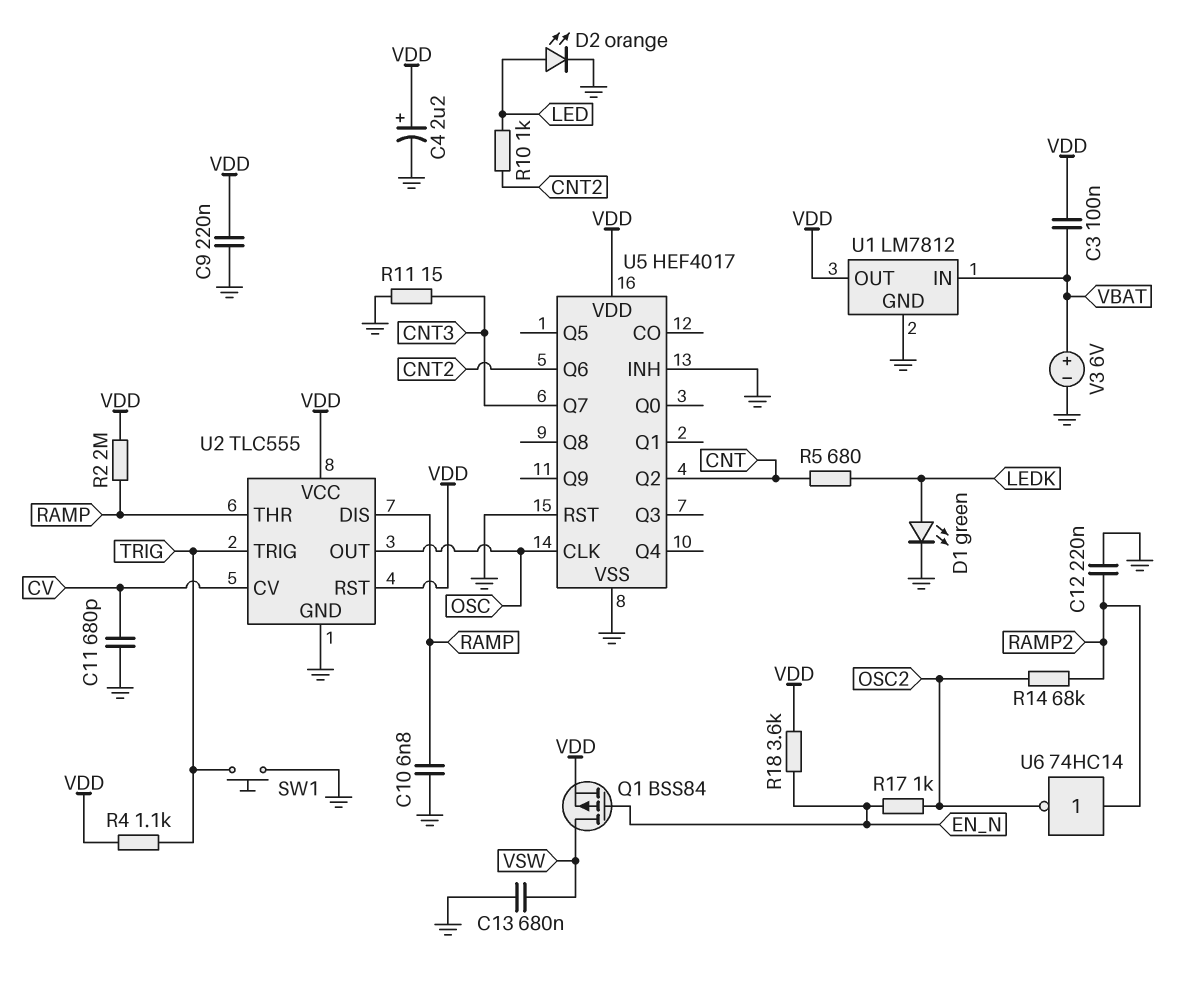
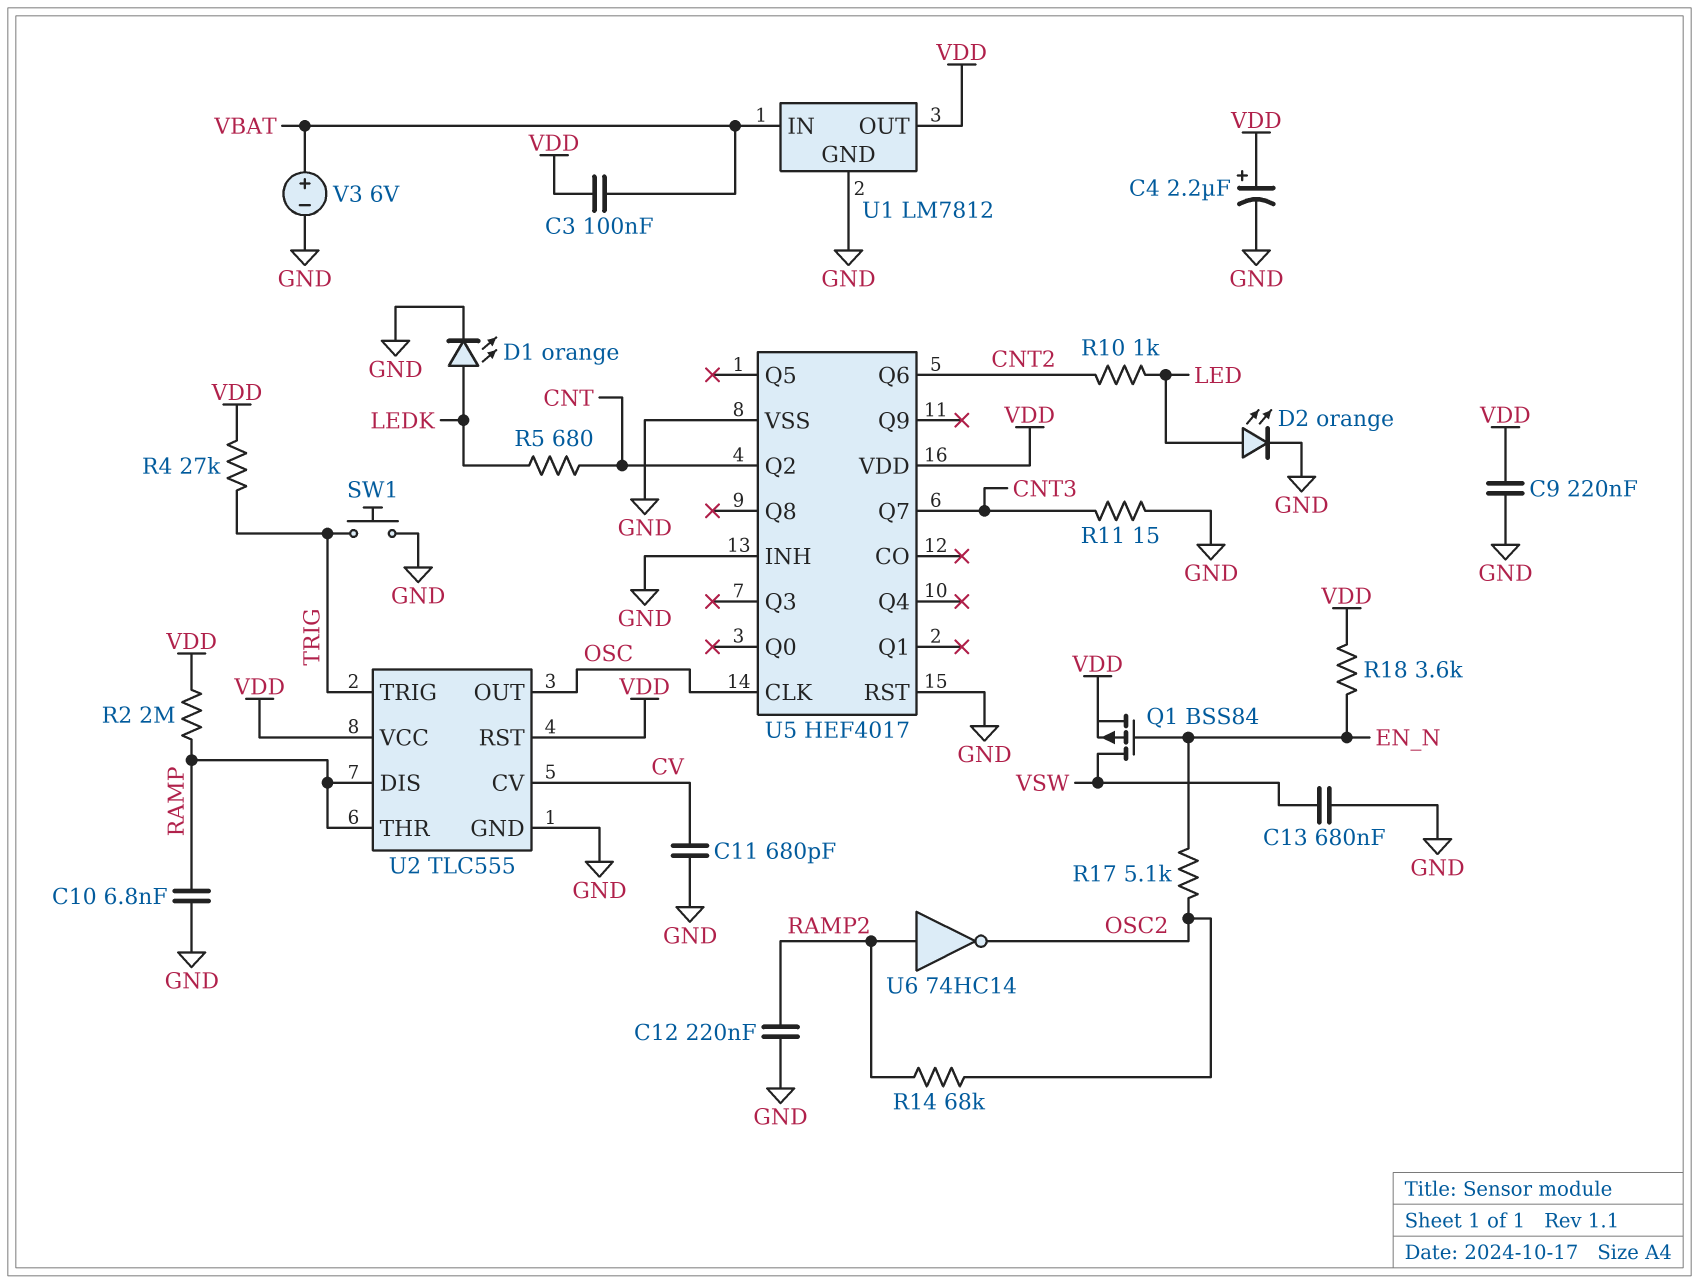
D1: LED green (A LEDK, K GND) -> LED orange (A LEDK, K GND)
R4: 1.1k (TRIG, VDD) -> 27k (TRIG, VDD)
R17: 1k (EN_N, OSC2) -> 5.1k (EN_N, OSC2)

